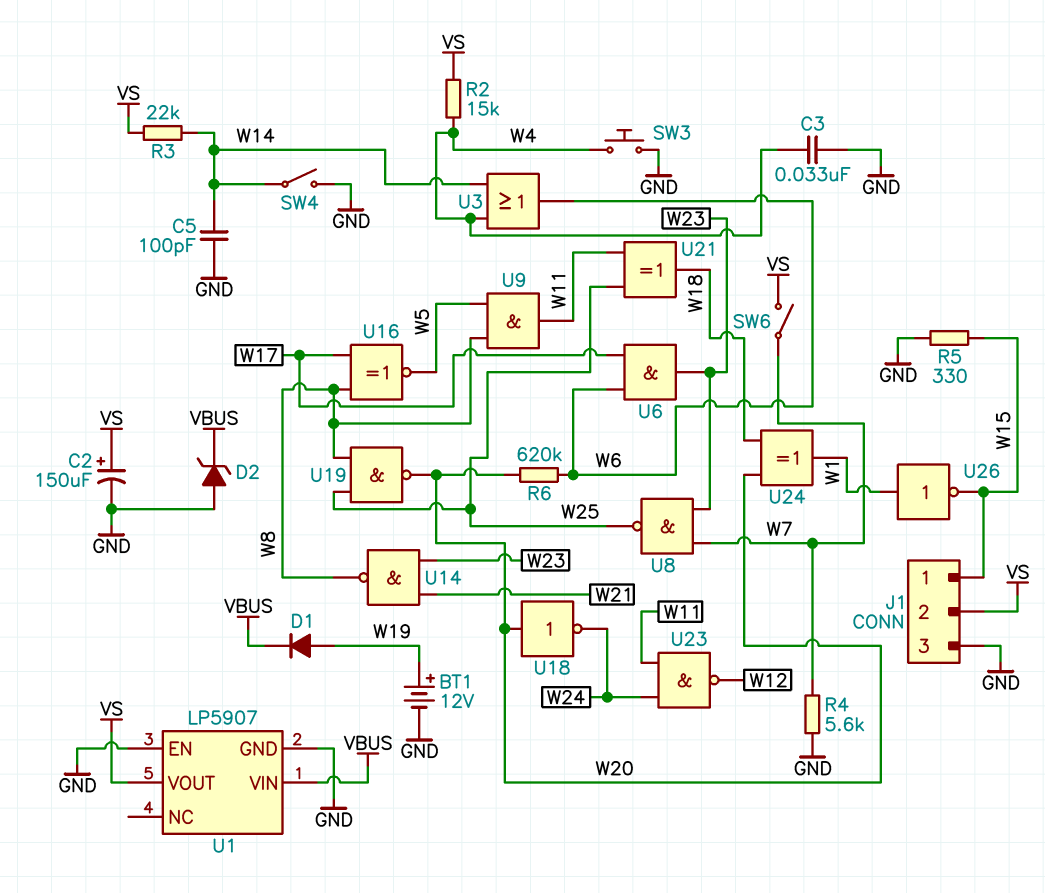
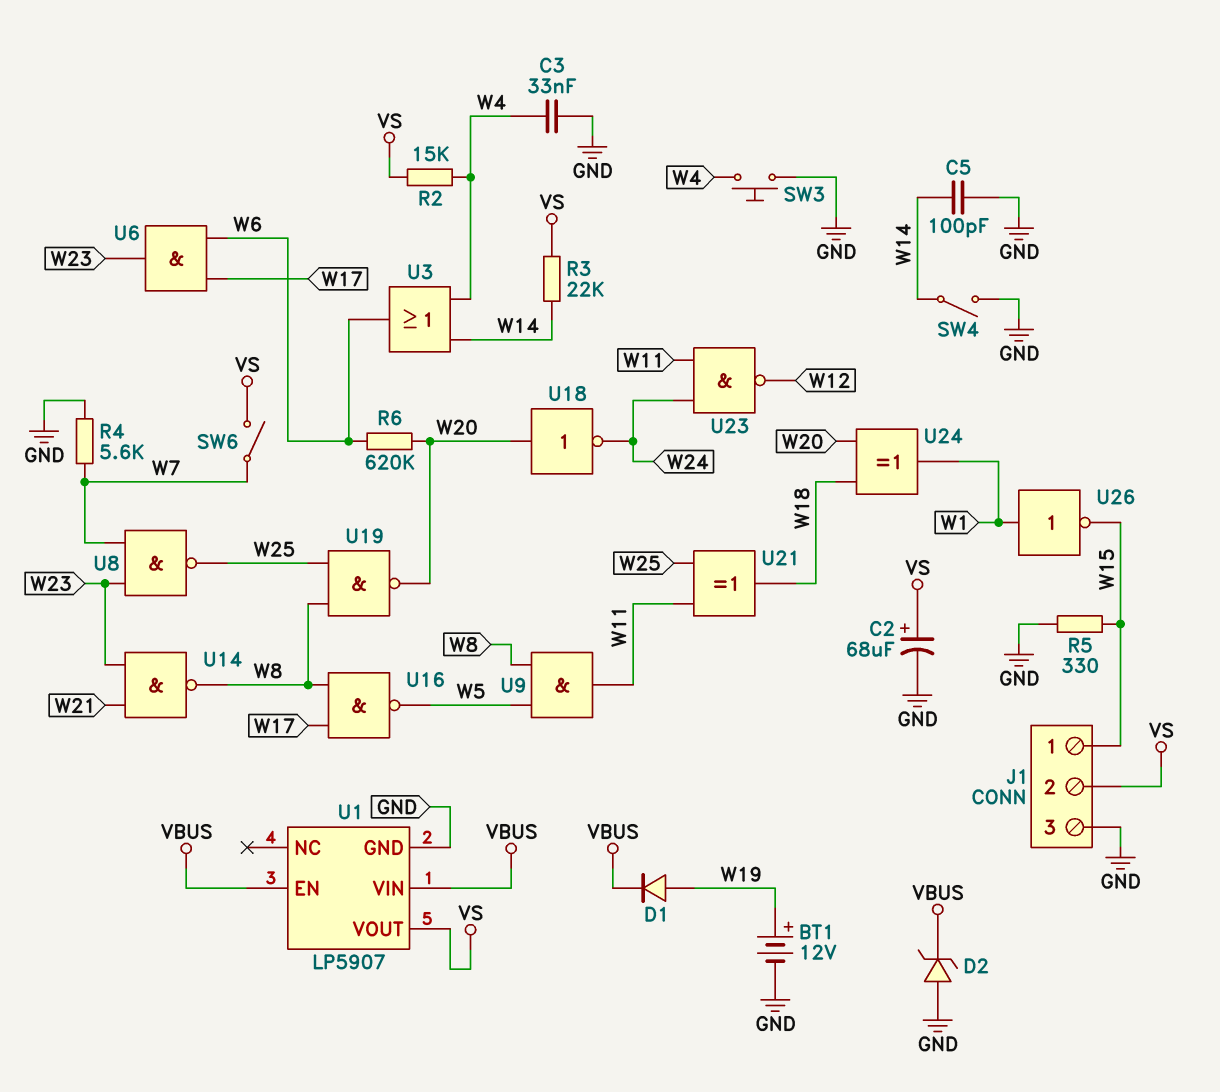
C2: 150uF (plus VS, minus GND) -> 68uF (plus VS, minus GND)
U1 pin EN: GND -> VBUS
U16: XNOR (in W8, in W17, out W5) -> NAND (in W8, in W17, out W5)

